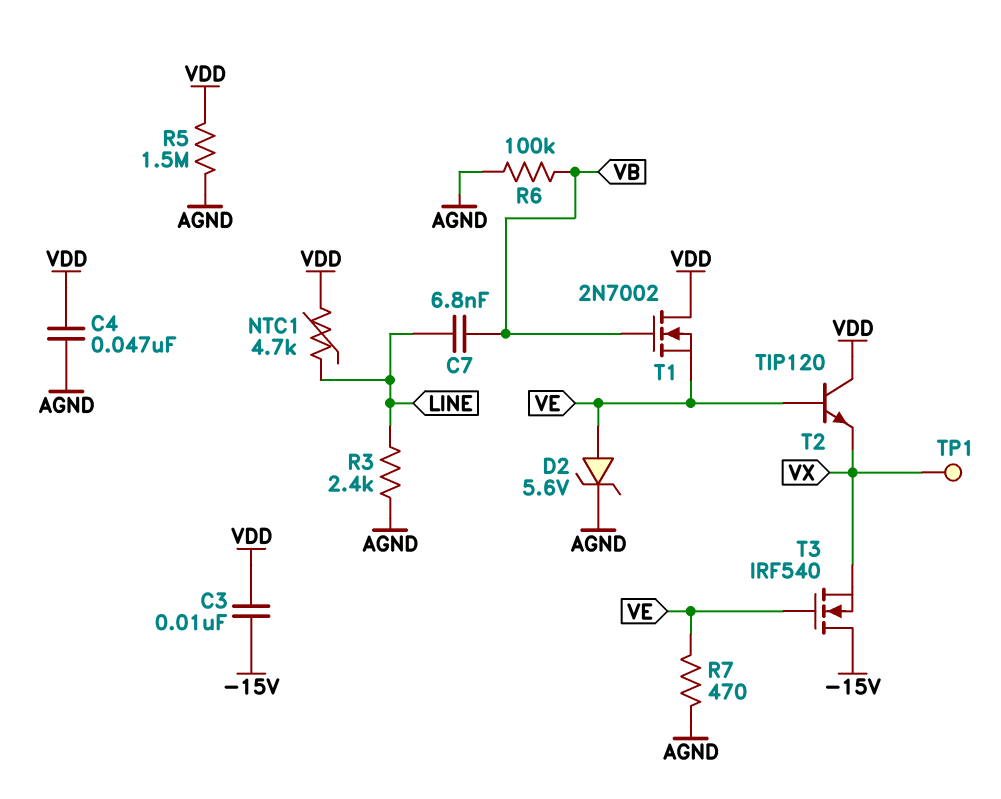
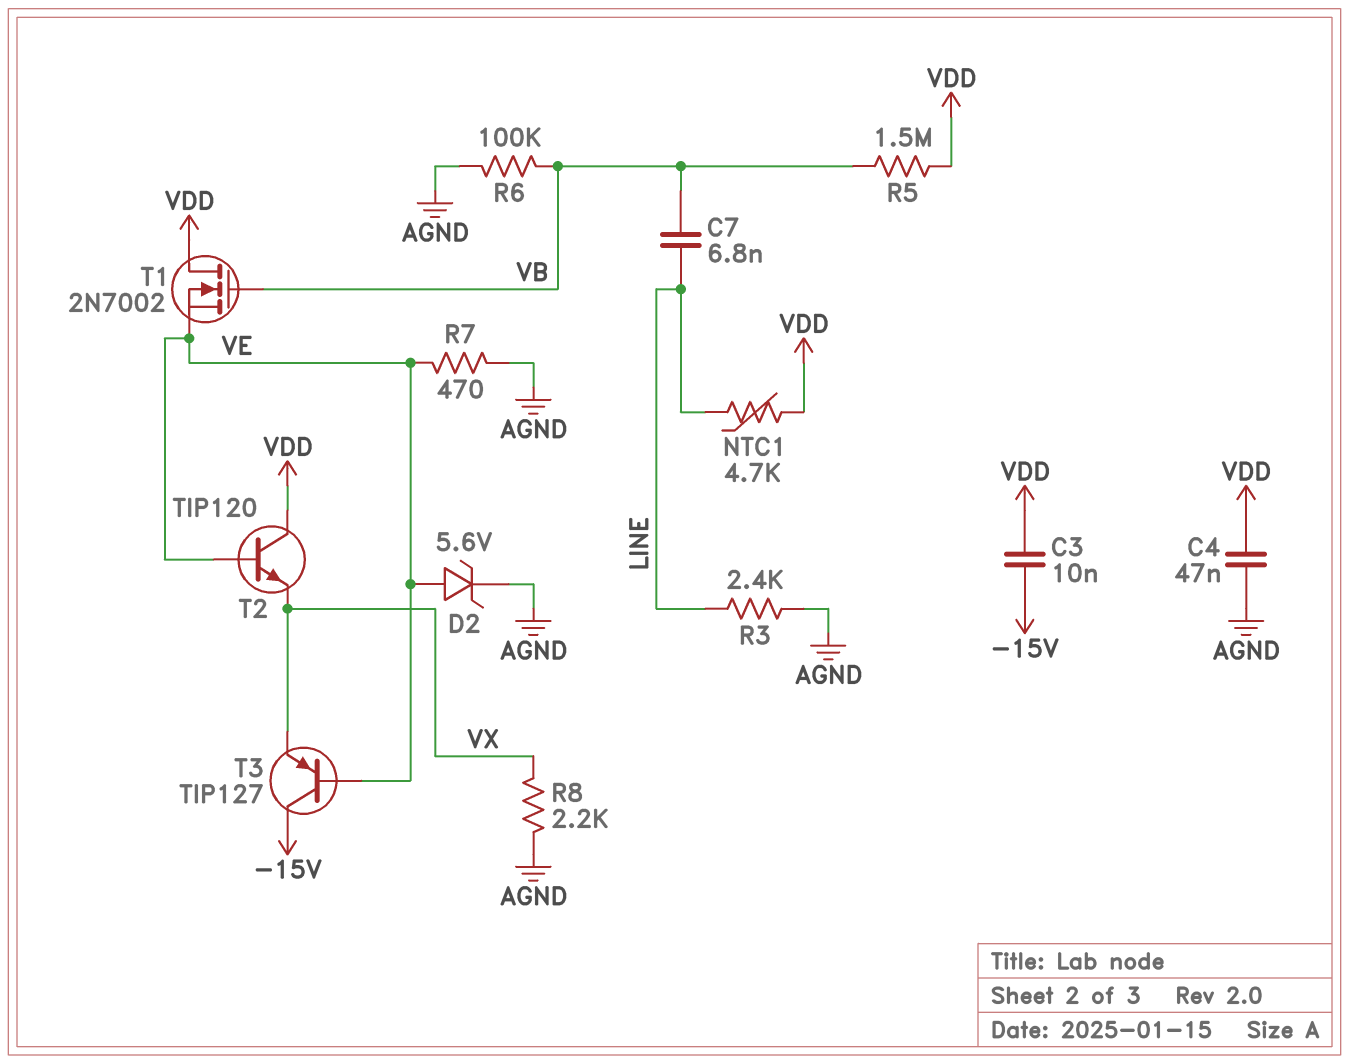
R5: 1.5M (AGND, VDD) -> 1.5M (VB, VDD)
R8: none -> 2.2k (AGND, VX)
T3: NMOS IRF540 (G VE, D -15V, S VX) -> PNP TIP127 (B VE, C -15V, E VX)
TP1: test point (VX) -> none

